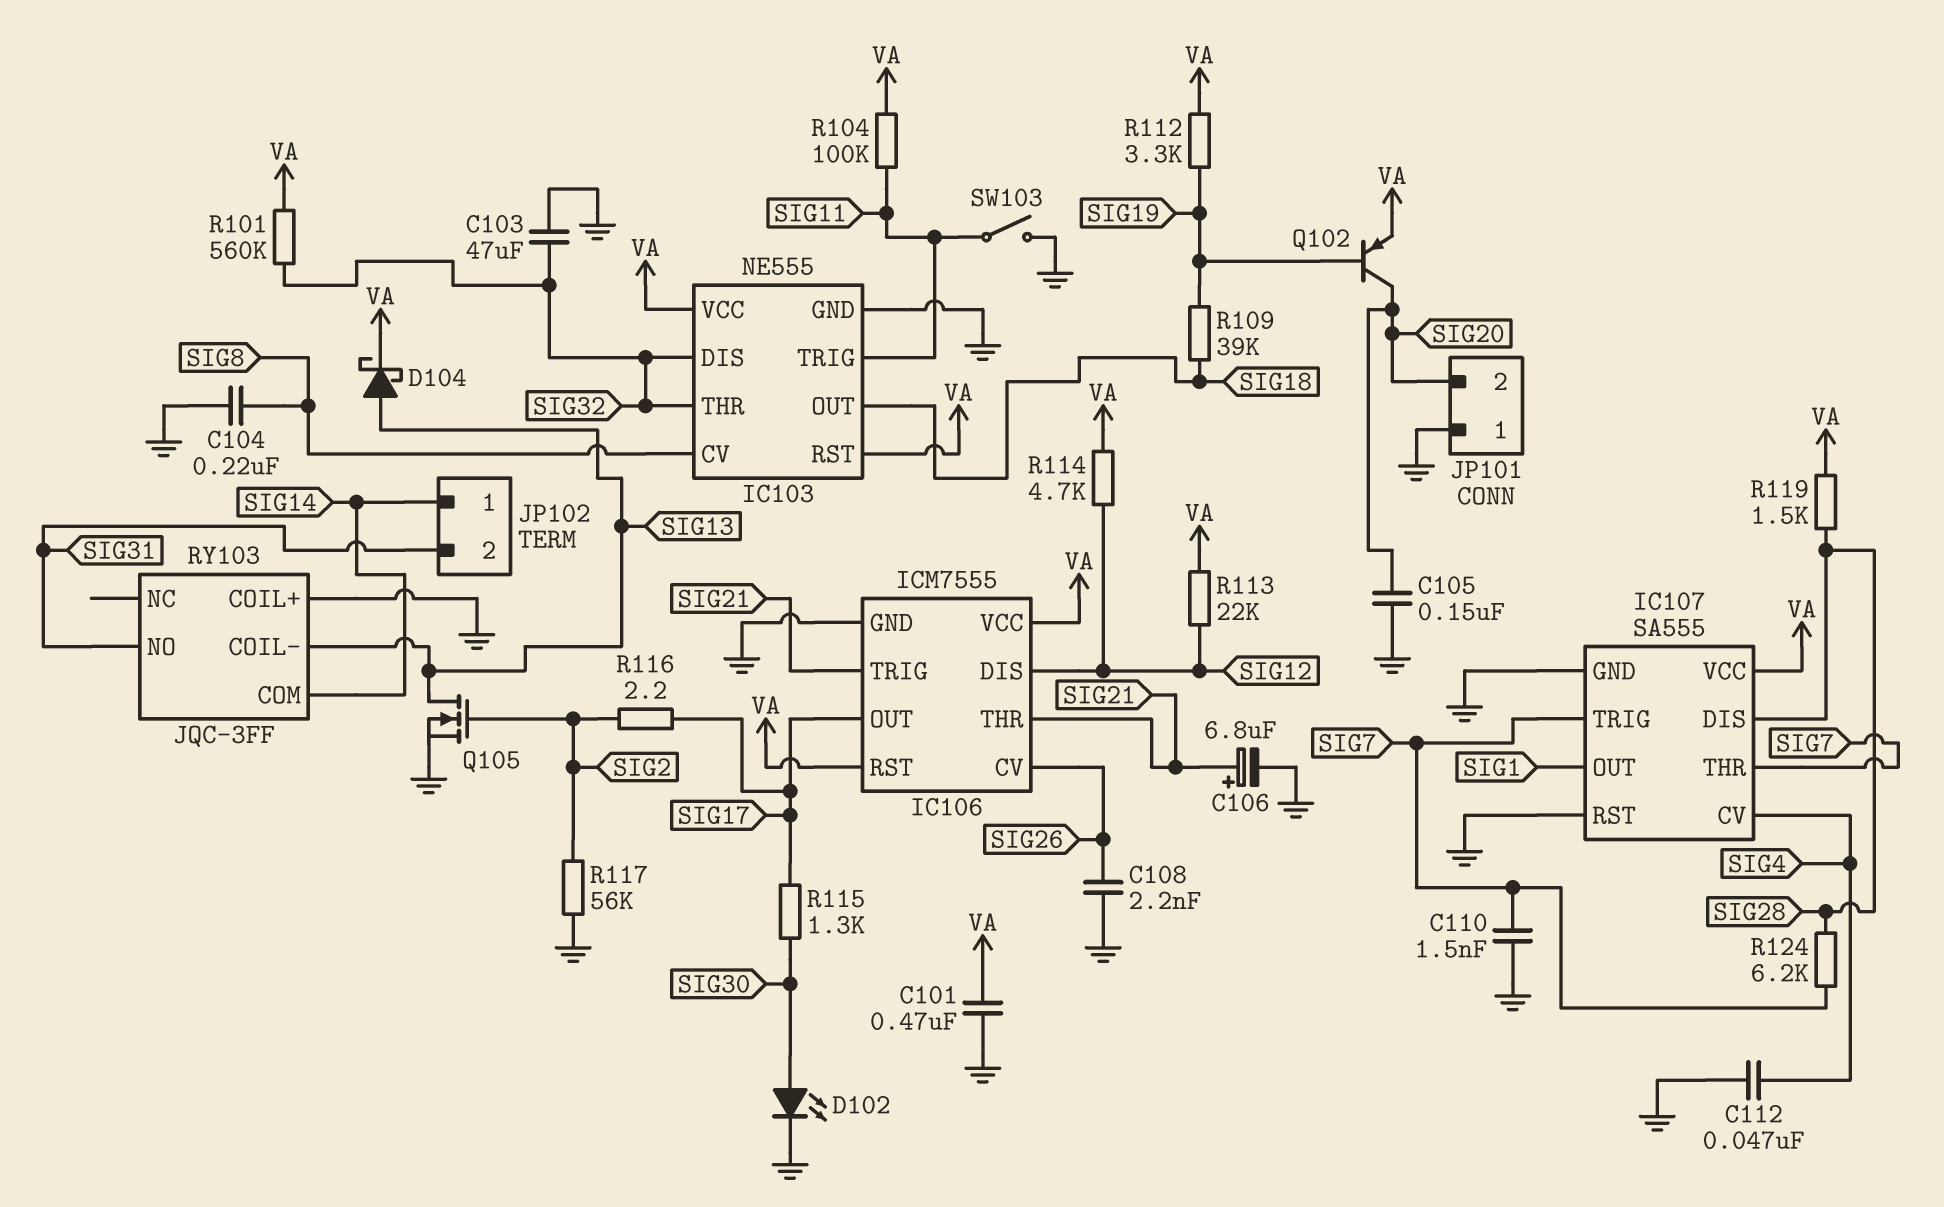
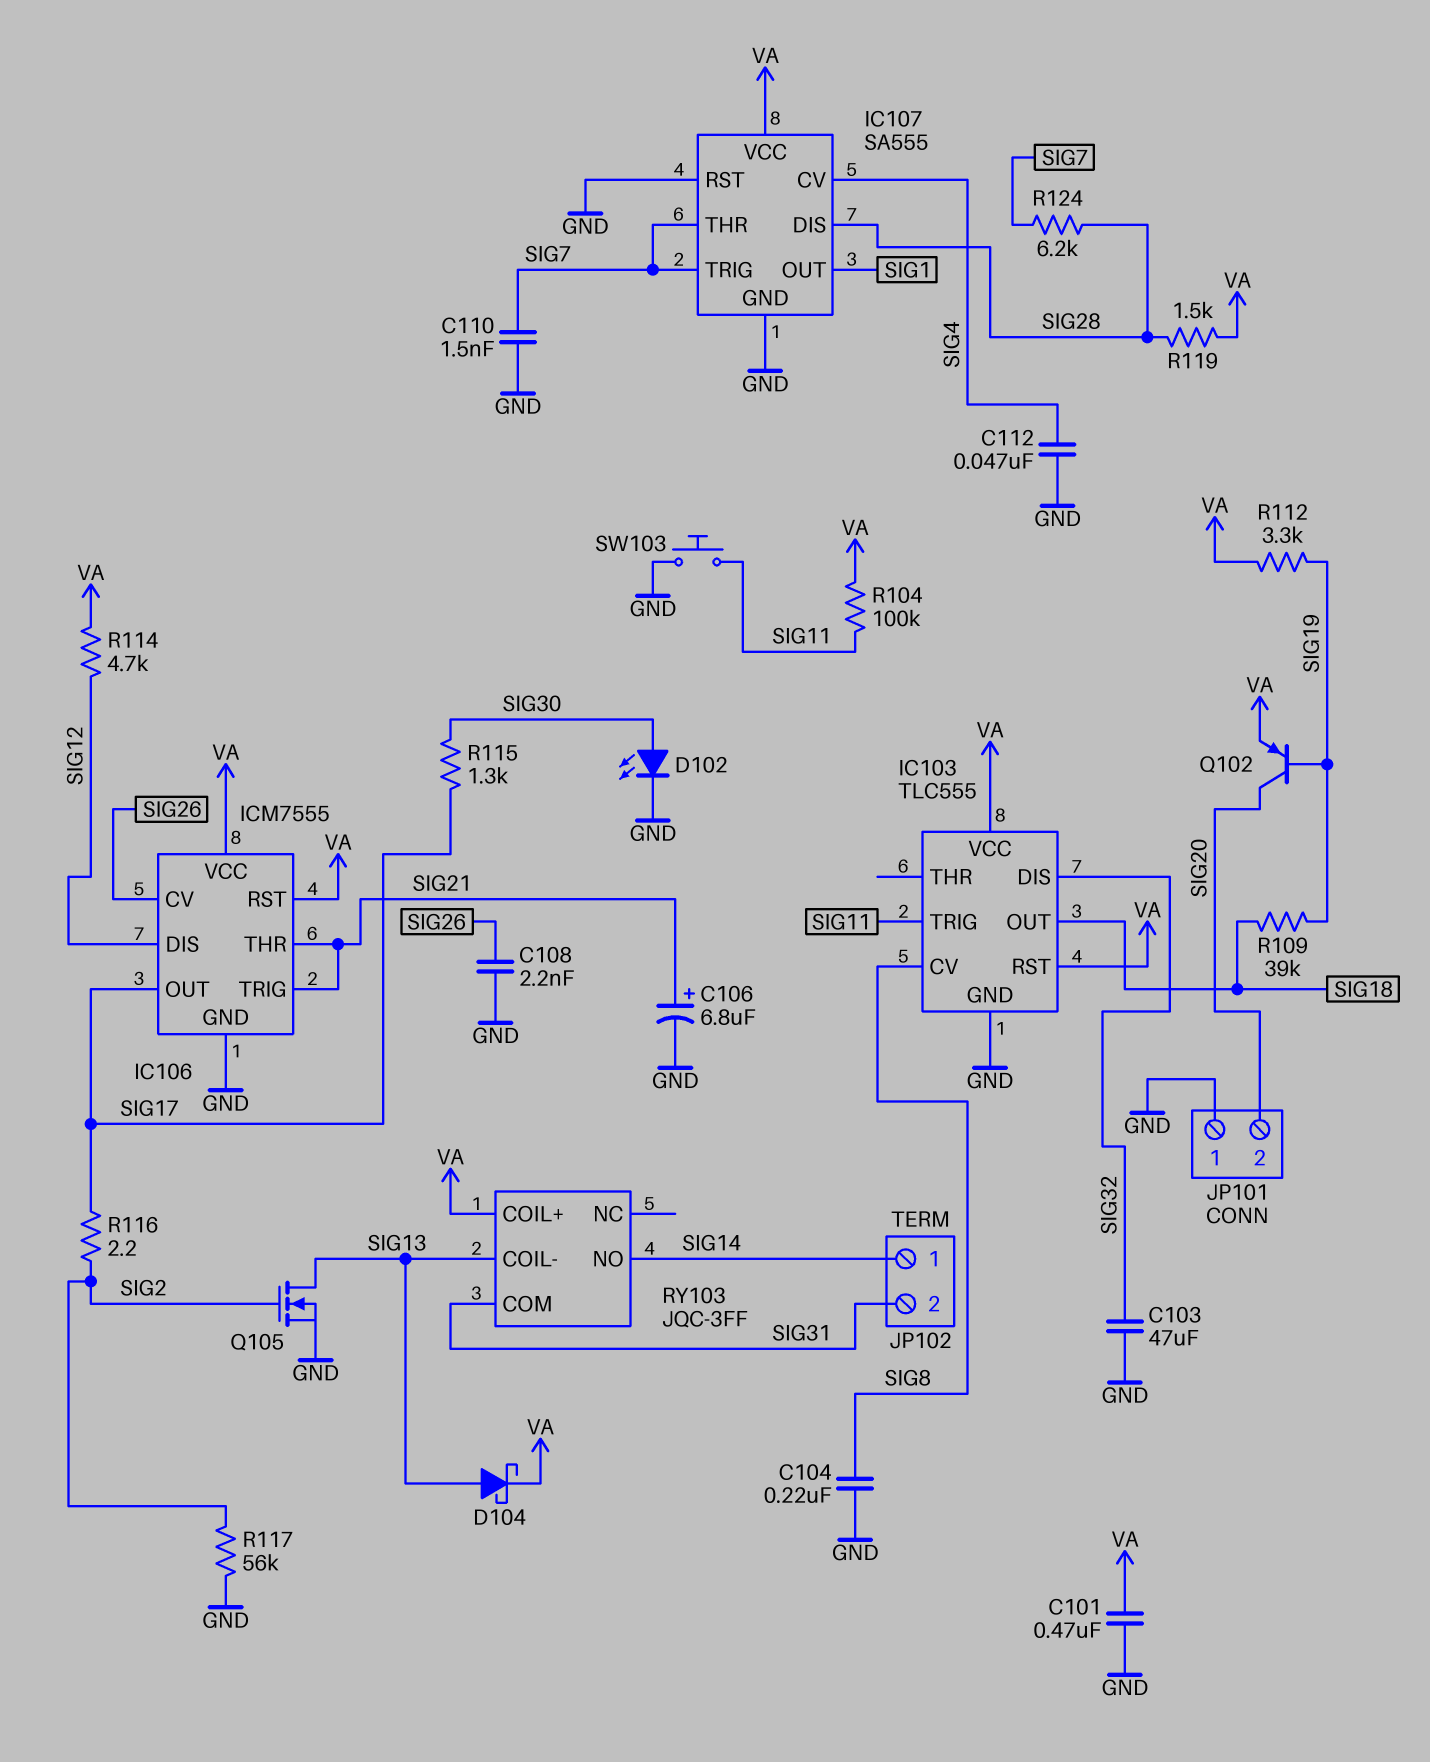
C105: 150nF (GND, SIG20) -> none
IC103: NE555 -> TLC555
IC103 pin THR: SIG32 -> none
R101: 560k (SIG32, VA) -> none
R113: 22k (SIG12, VA) -> none
RY103 pin COIL+: GND -> VA
RY103 pin COM: SIG14 -> SIG31
RY103 pin NO: SIG31 -> SIG14
SW103: switch (GND, SIG11) -> button (GND, SIG11)

